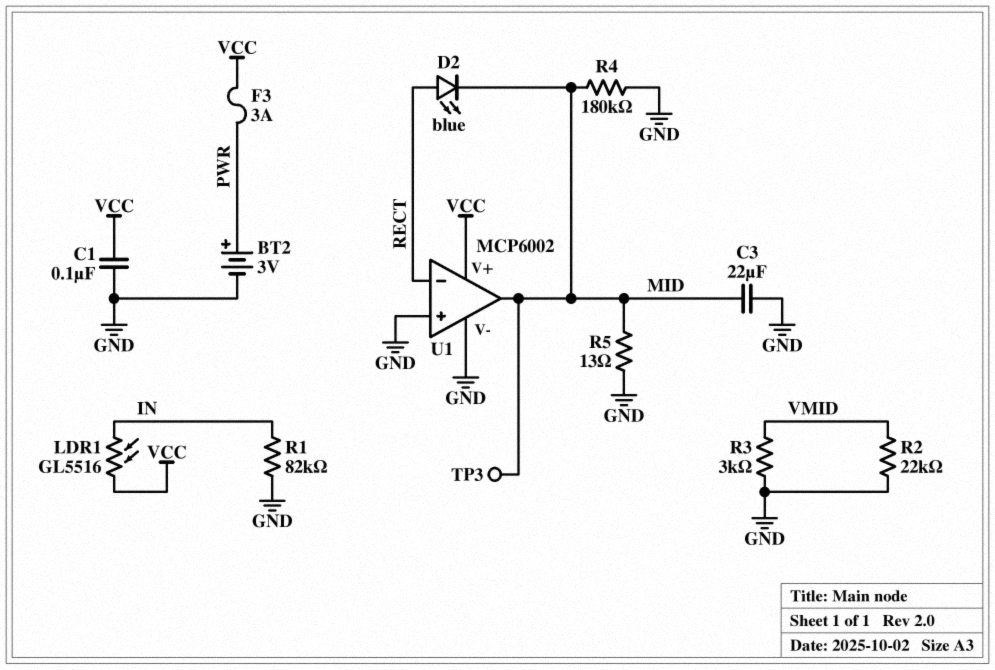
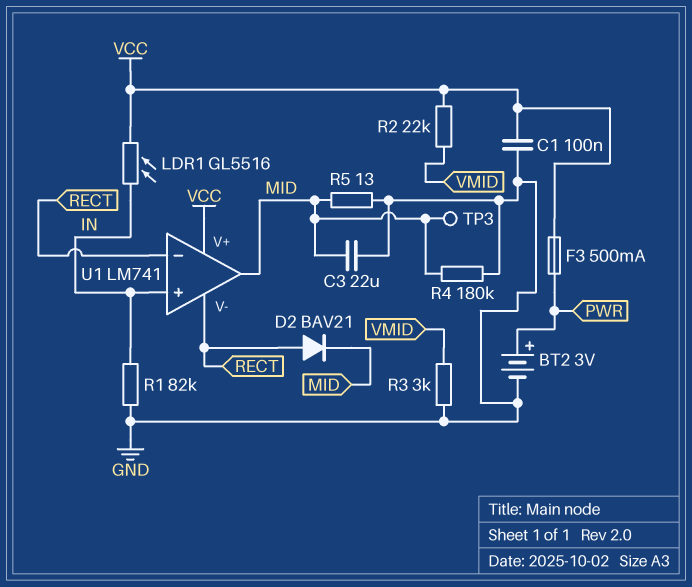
D2: LED blue (A RECT, K MID) -> diode BAV21 (A RECT, K MID)
F3: 3A (PWR, VCC) -> 500mA (PWR, VCC)
R2: 22k (GND, VMID) -> 22k (VCC, VMID)
U1: MCP6002 -> LM741
U1 pin V-: GND -> RECT
U1 pin in+: GND -> IN

